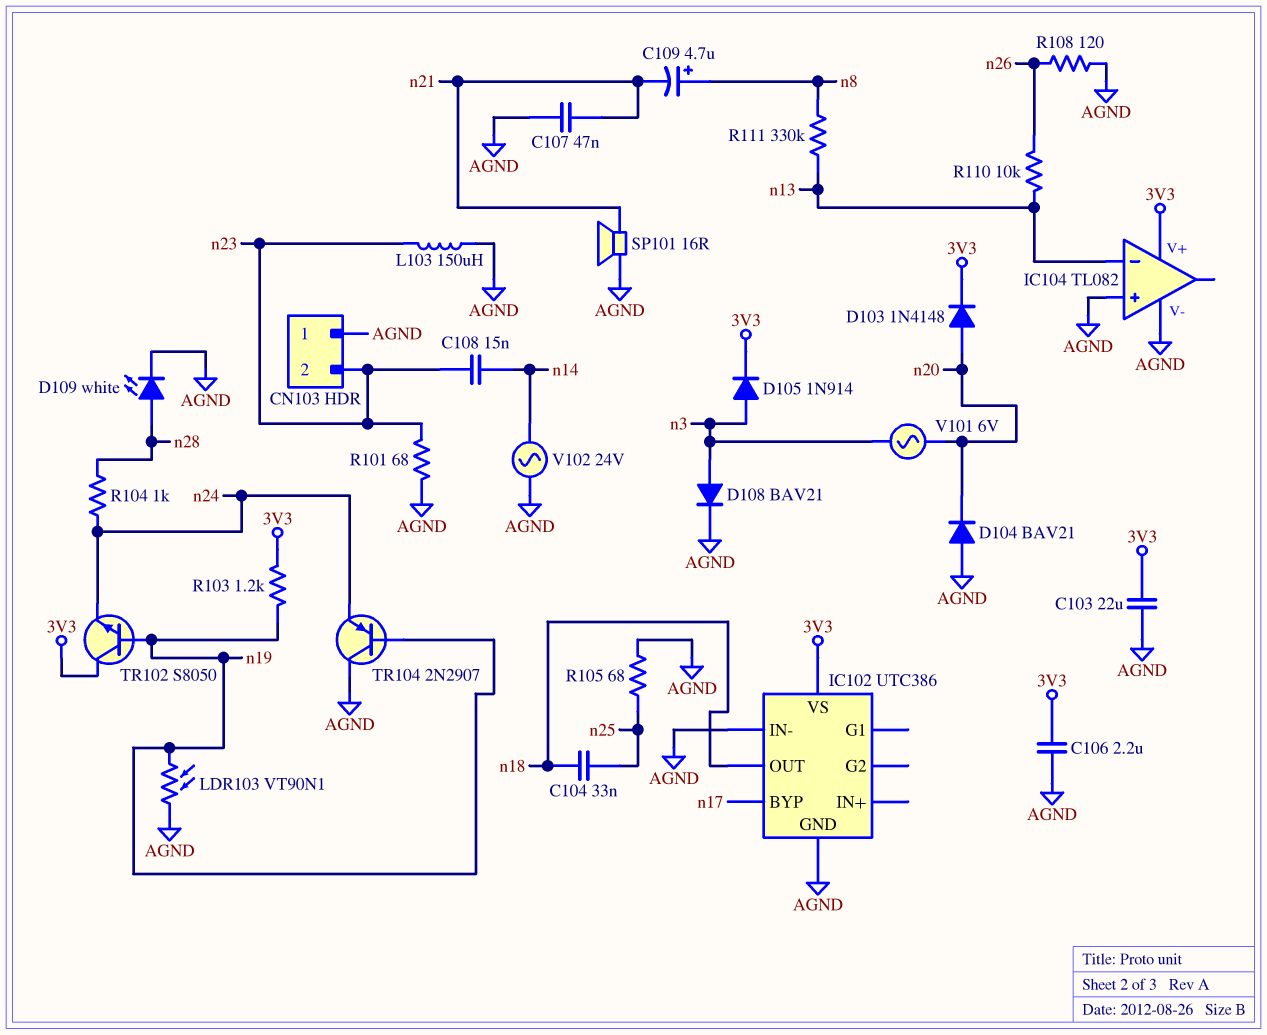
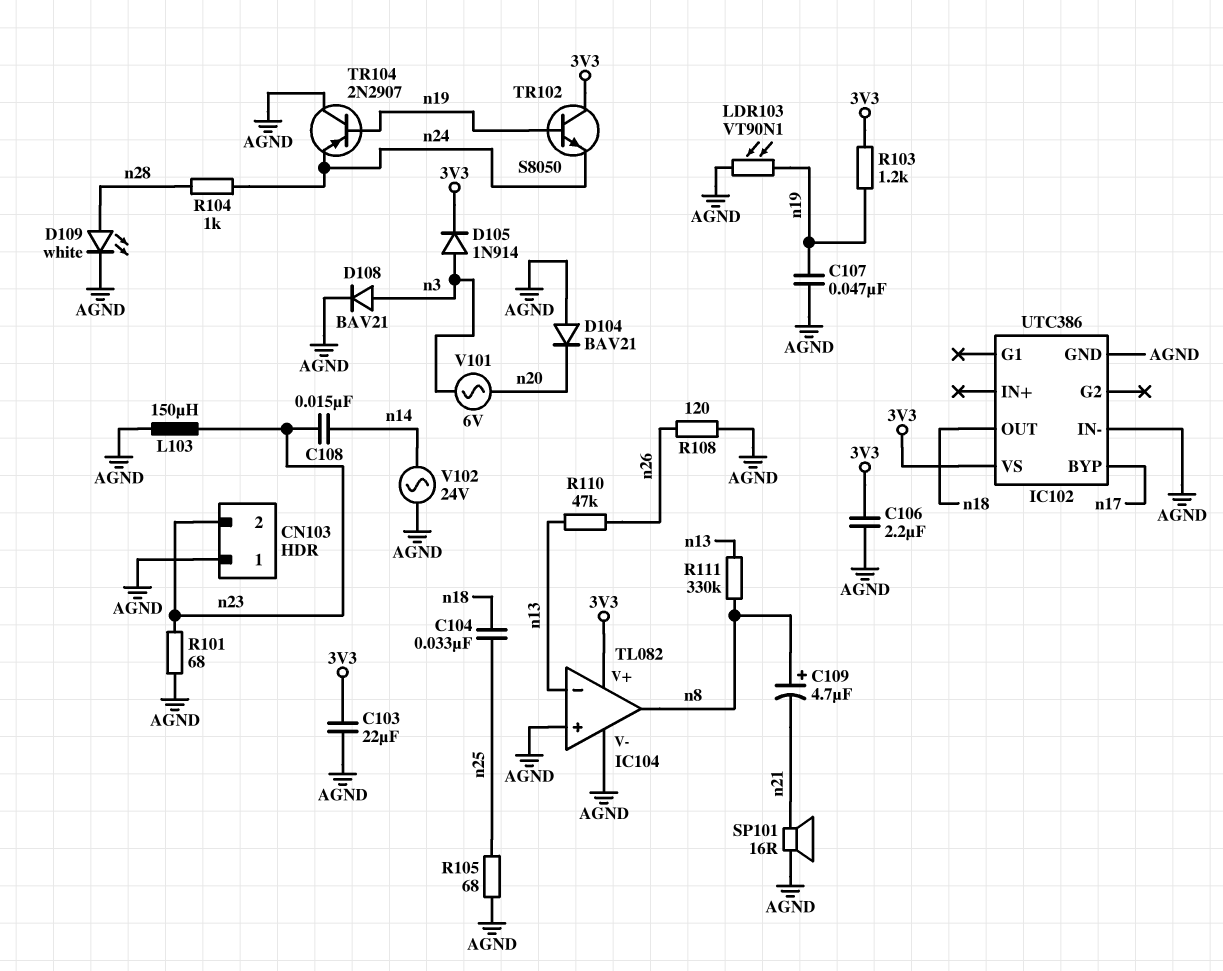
C107: 47nF (AGND, n21) -> 47nF (AGND, n19)
D103: diode 1N4148 (A n20, K 3V3) -> none
IC104 pin out: none -> n8
R110: 10k (n13, n26) -> 47k (n13, n26)

